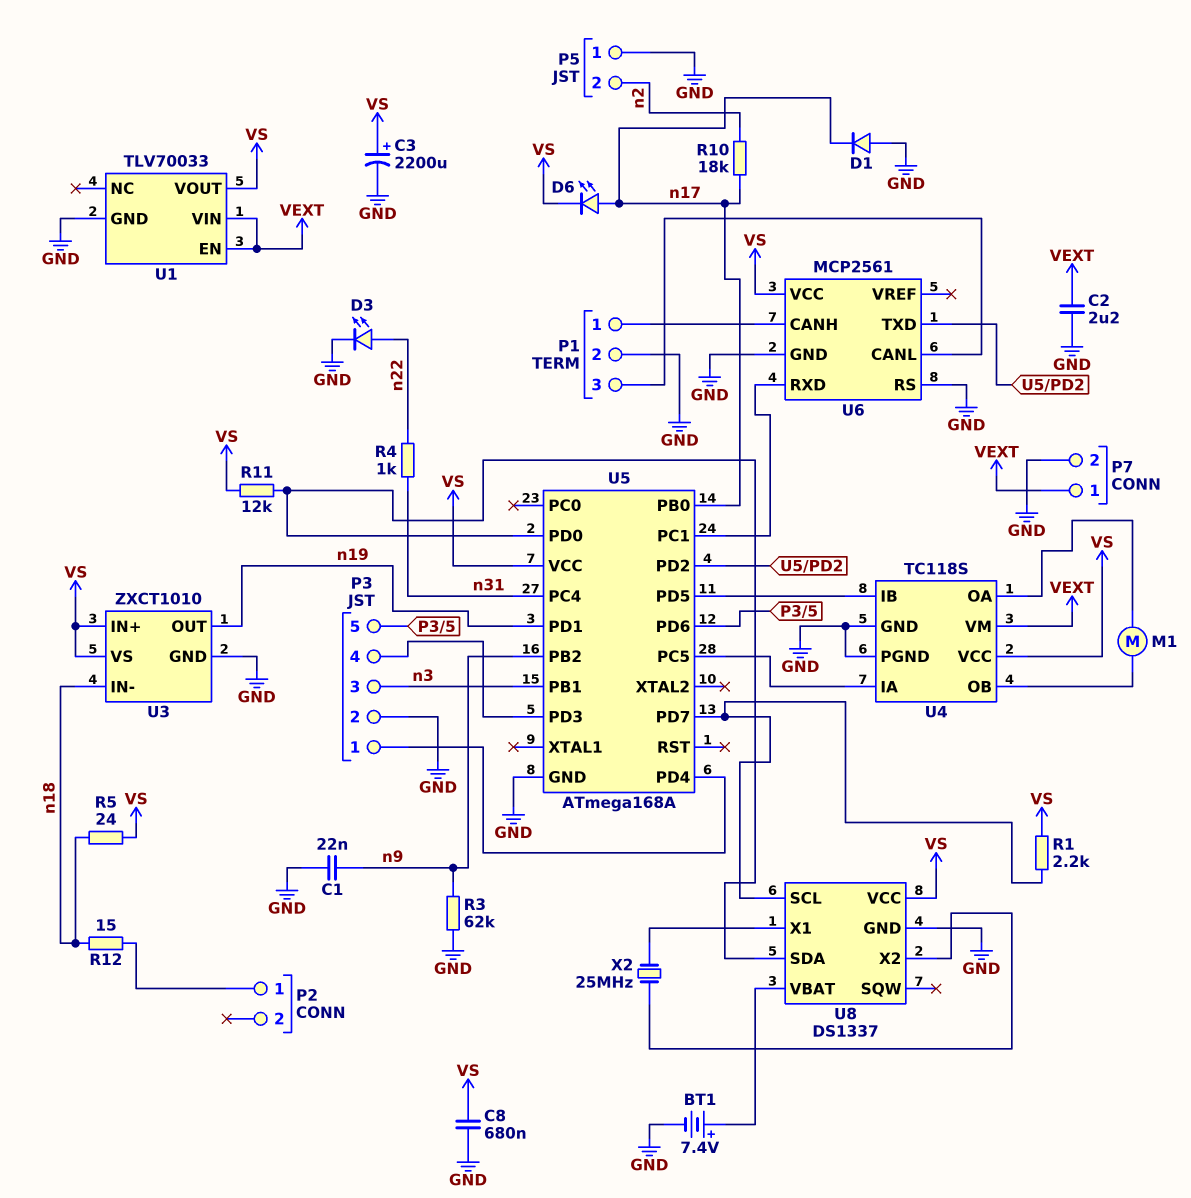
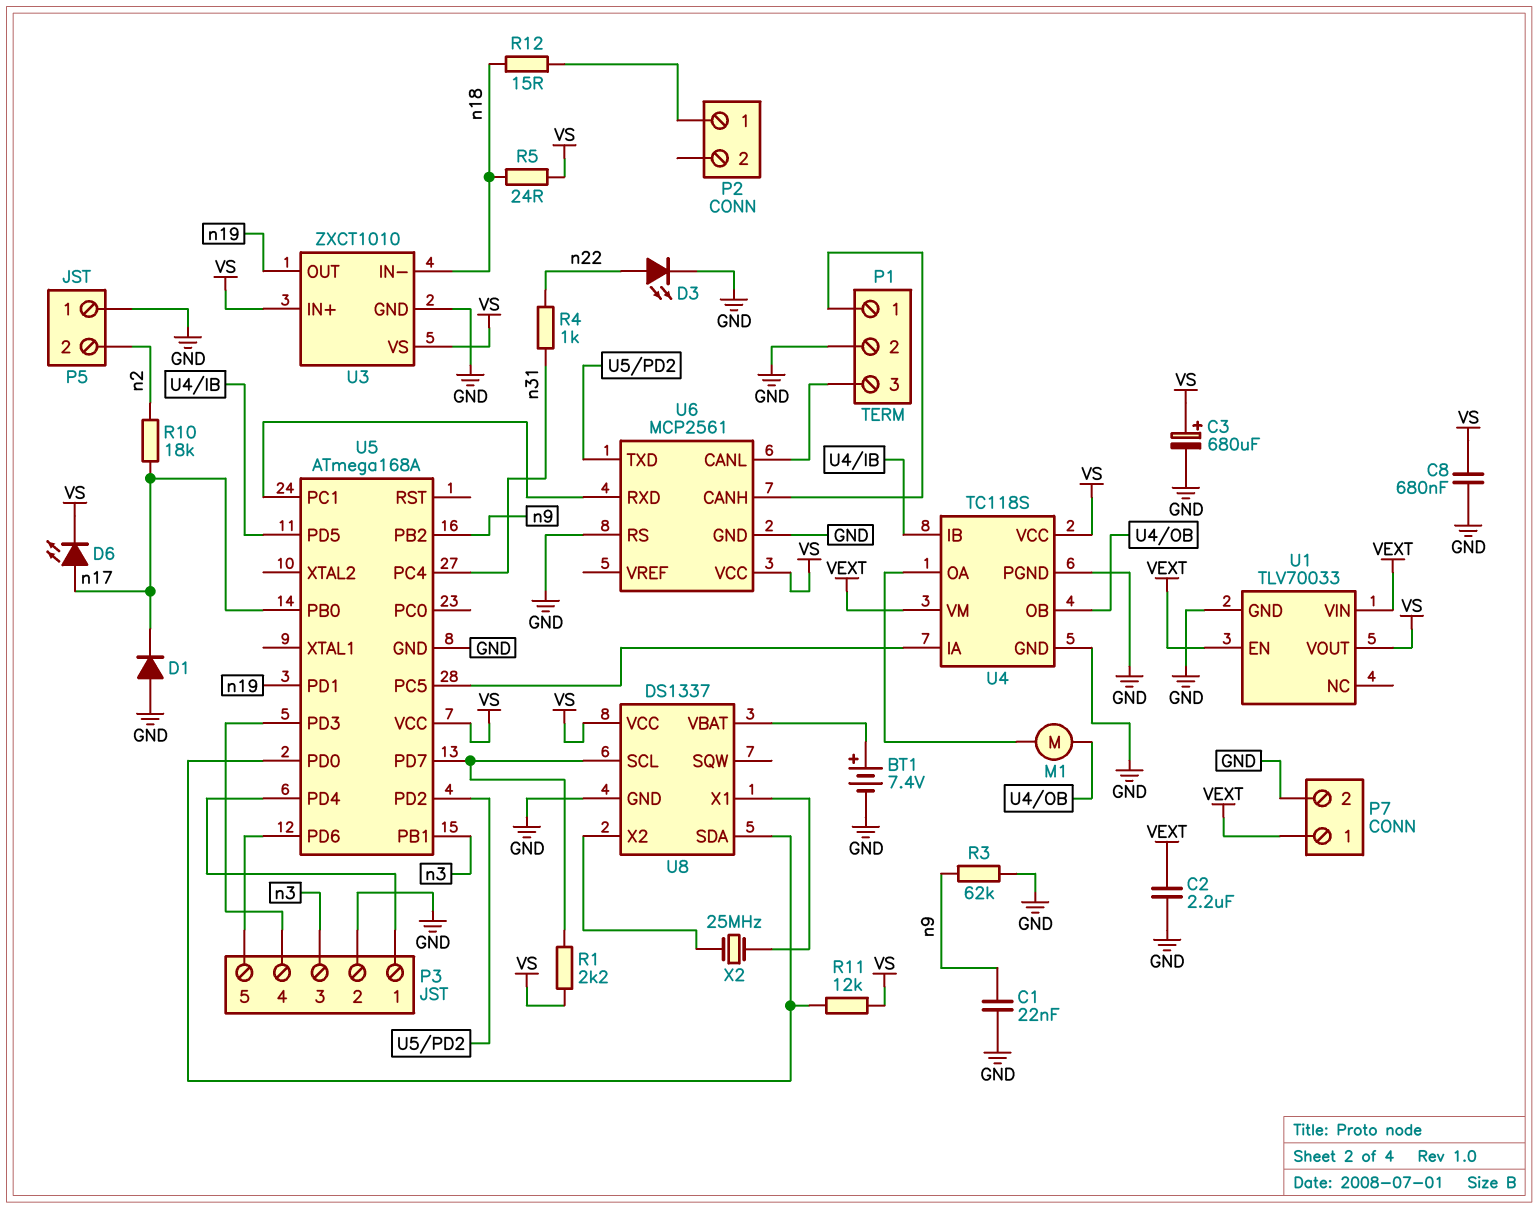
C3: 2200uF (plus VS, minus GND) -> 680uF (plus VS, minus GND)

